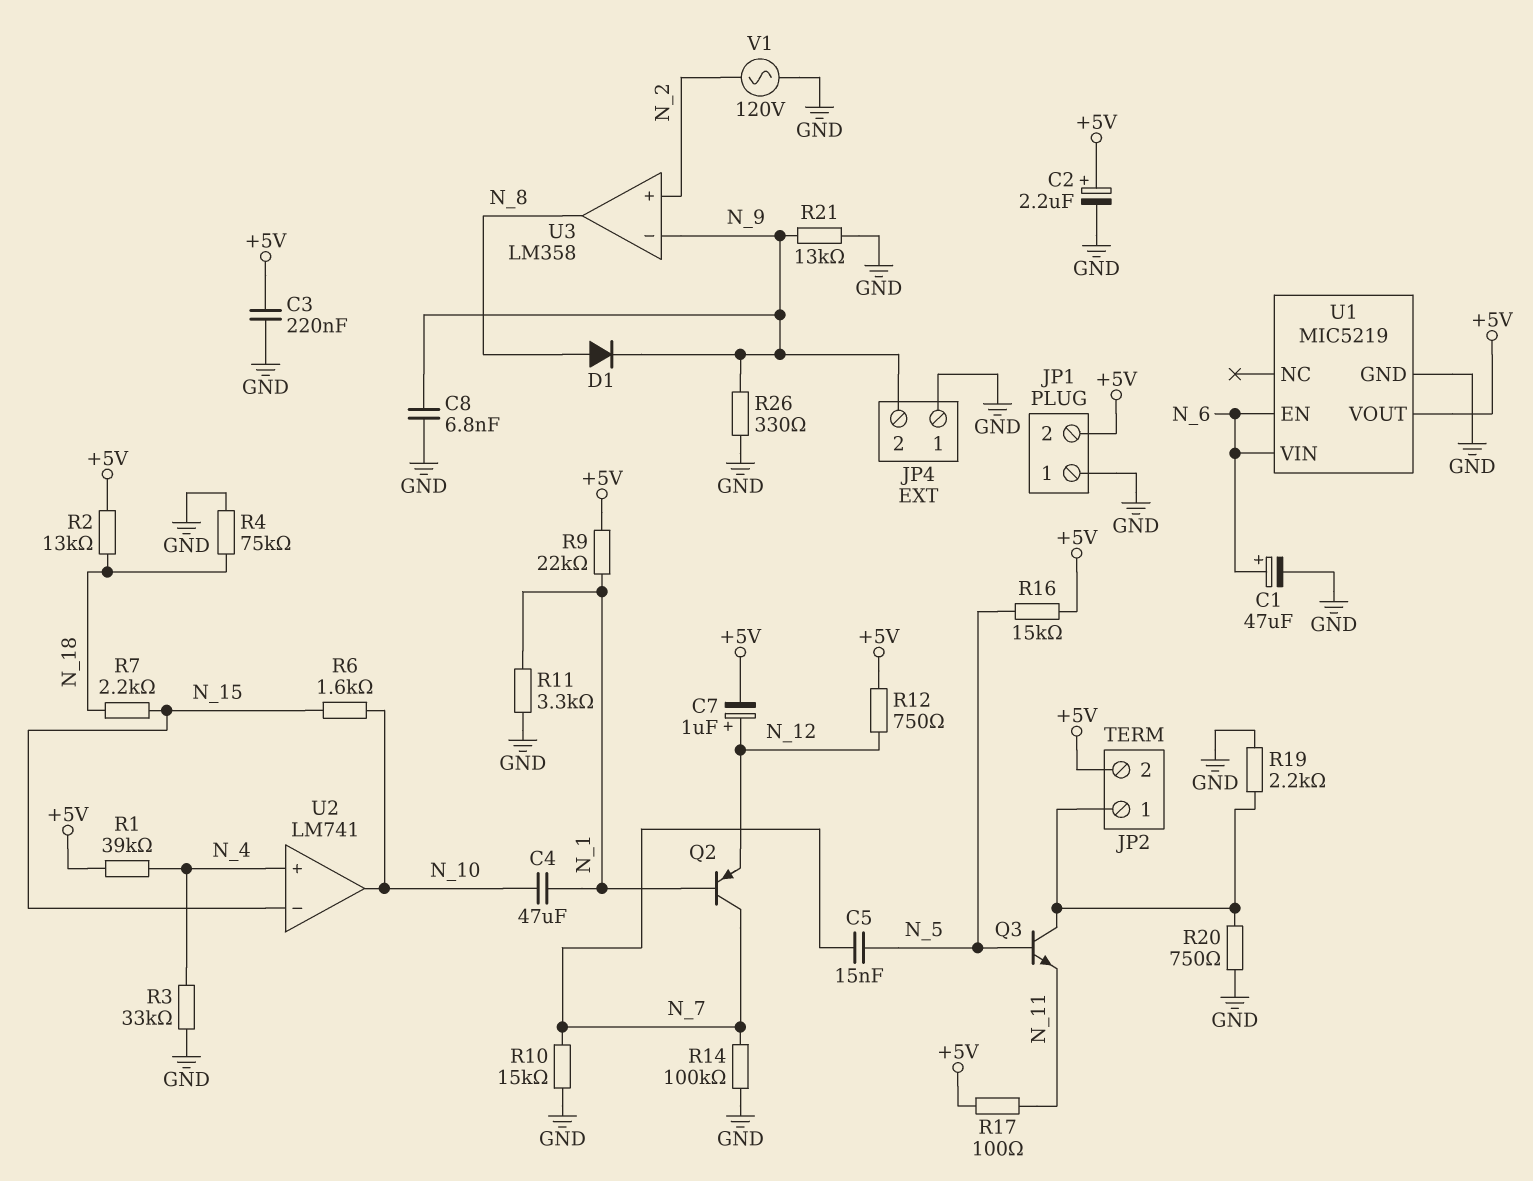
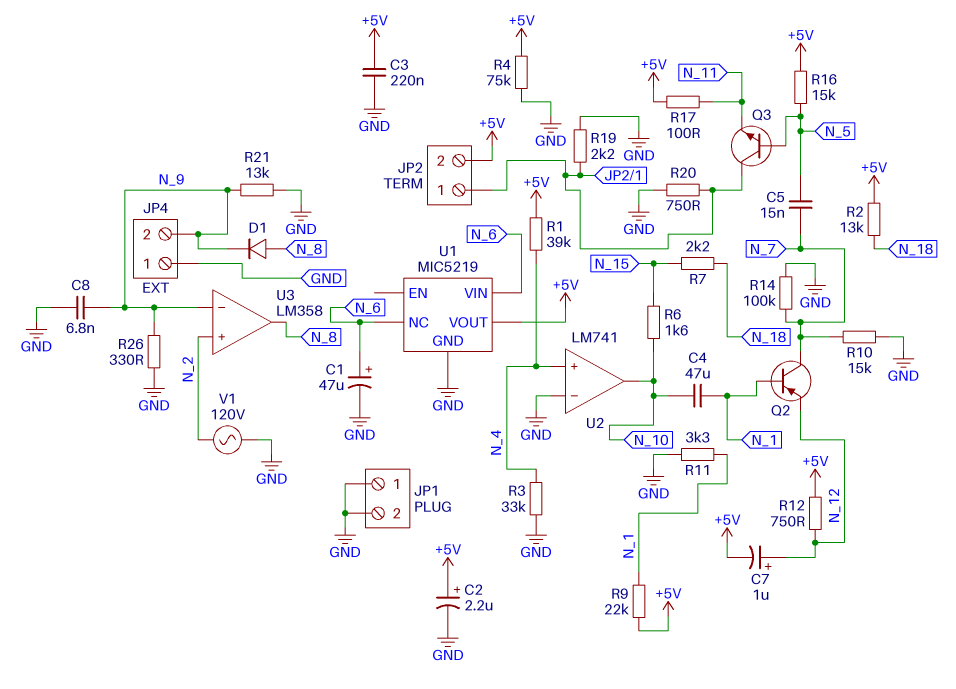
JP1 pin 2: +5V -> GND
R4: 75k (GND, N_18) -> 75k (+5V, GND)
U1 pin EN: N_6 -> none
U1 pin NC: none -> N_6
U2 pin in-: N_15 -> GND

